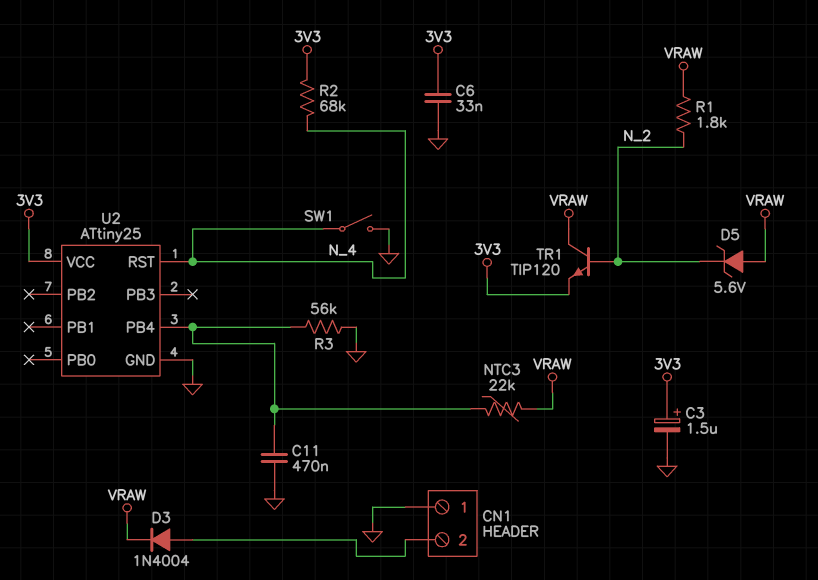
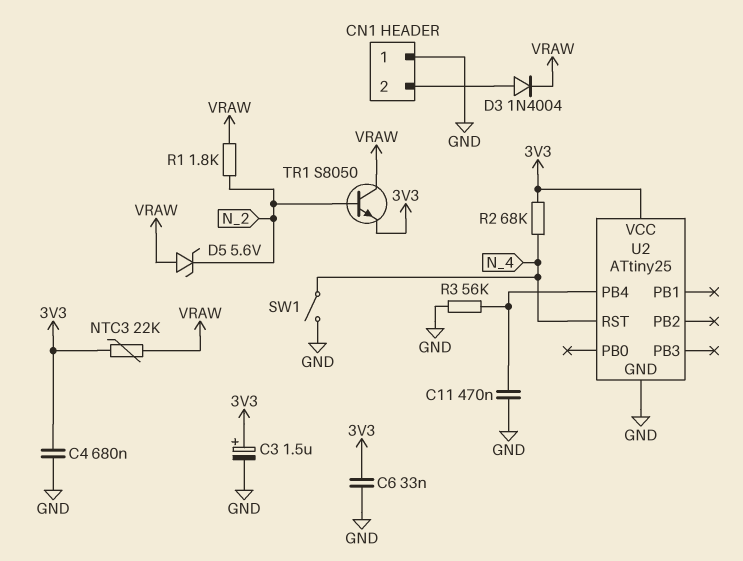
C4: none -> 680nF (3V3, GND)
NTC3: 22k (U2/PB4, VRAW) -> 22k (3V3, VRAW)
TR1: NPN TIP120 (B N_2, C VRAW, E 3V3) -> NPN S8050 (B N_2, C VRAW, E 3V3)

